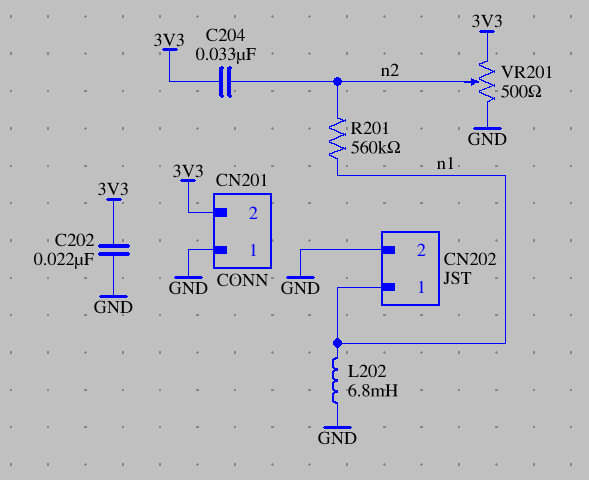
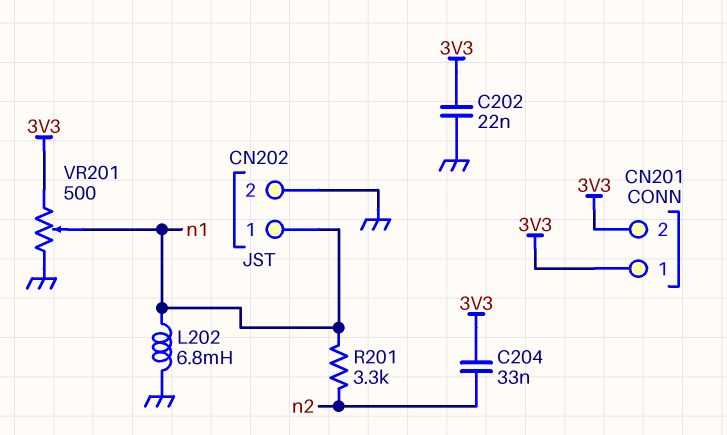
CN201 pin 1: GND -> 3V3
R201: 560k (n1, n2) -> 3.3k (n1, n2)
VR201: 500 (3V3, GND, wiper n2) -> 500 (3V3, GND, wiper n1)

